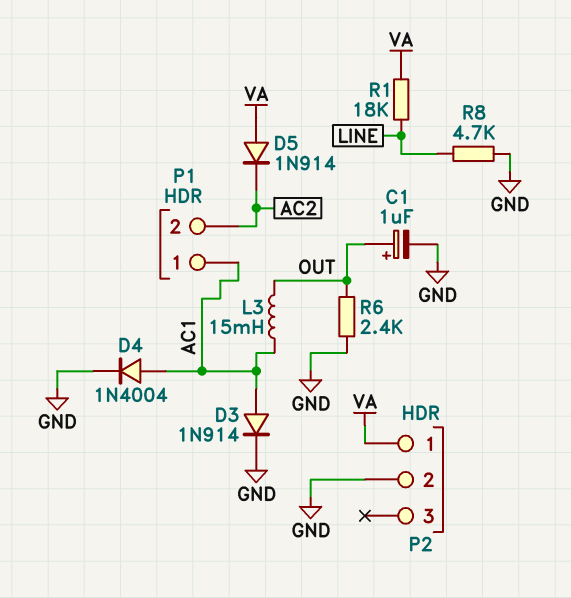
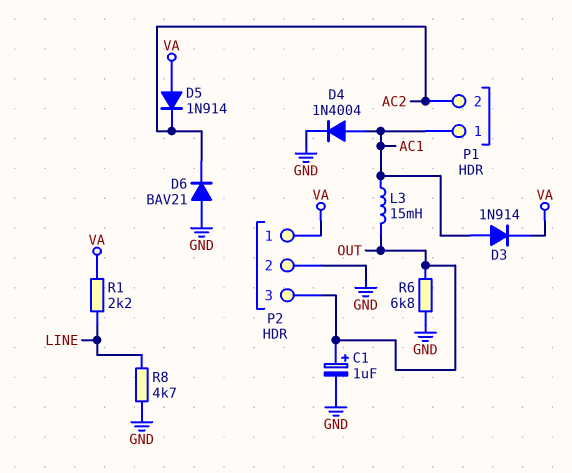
D3: diode 1N914 (A AC1, K GND) -> diode 1N914 (A AC1, K VA)
D6: none -> diode BAV21 (A GND, K AC2)
P2 pin 3: none -> OUT
R1: 18k (LINE, VA) -> 2.2k (LINE, VA)
R6: 2.4k (GND, OUT) -> 6.8k (GND, OUT)

